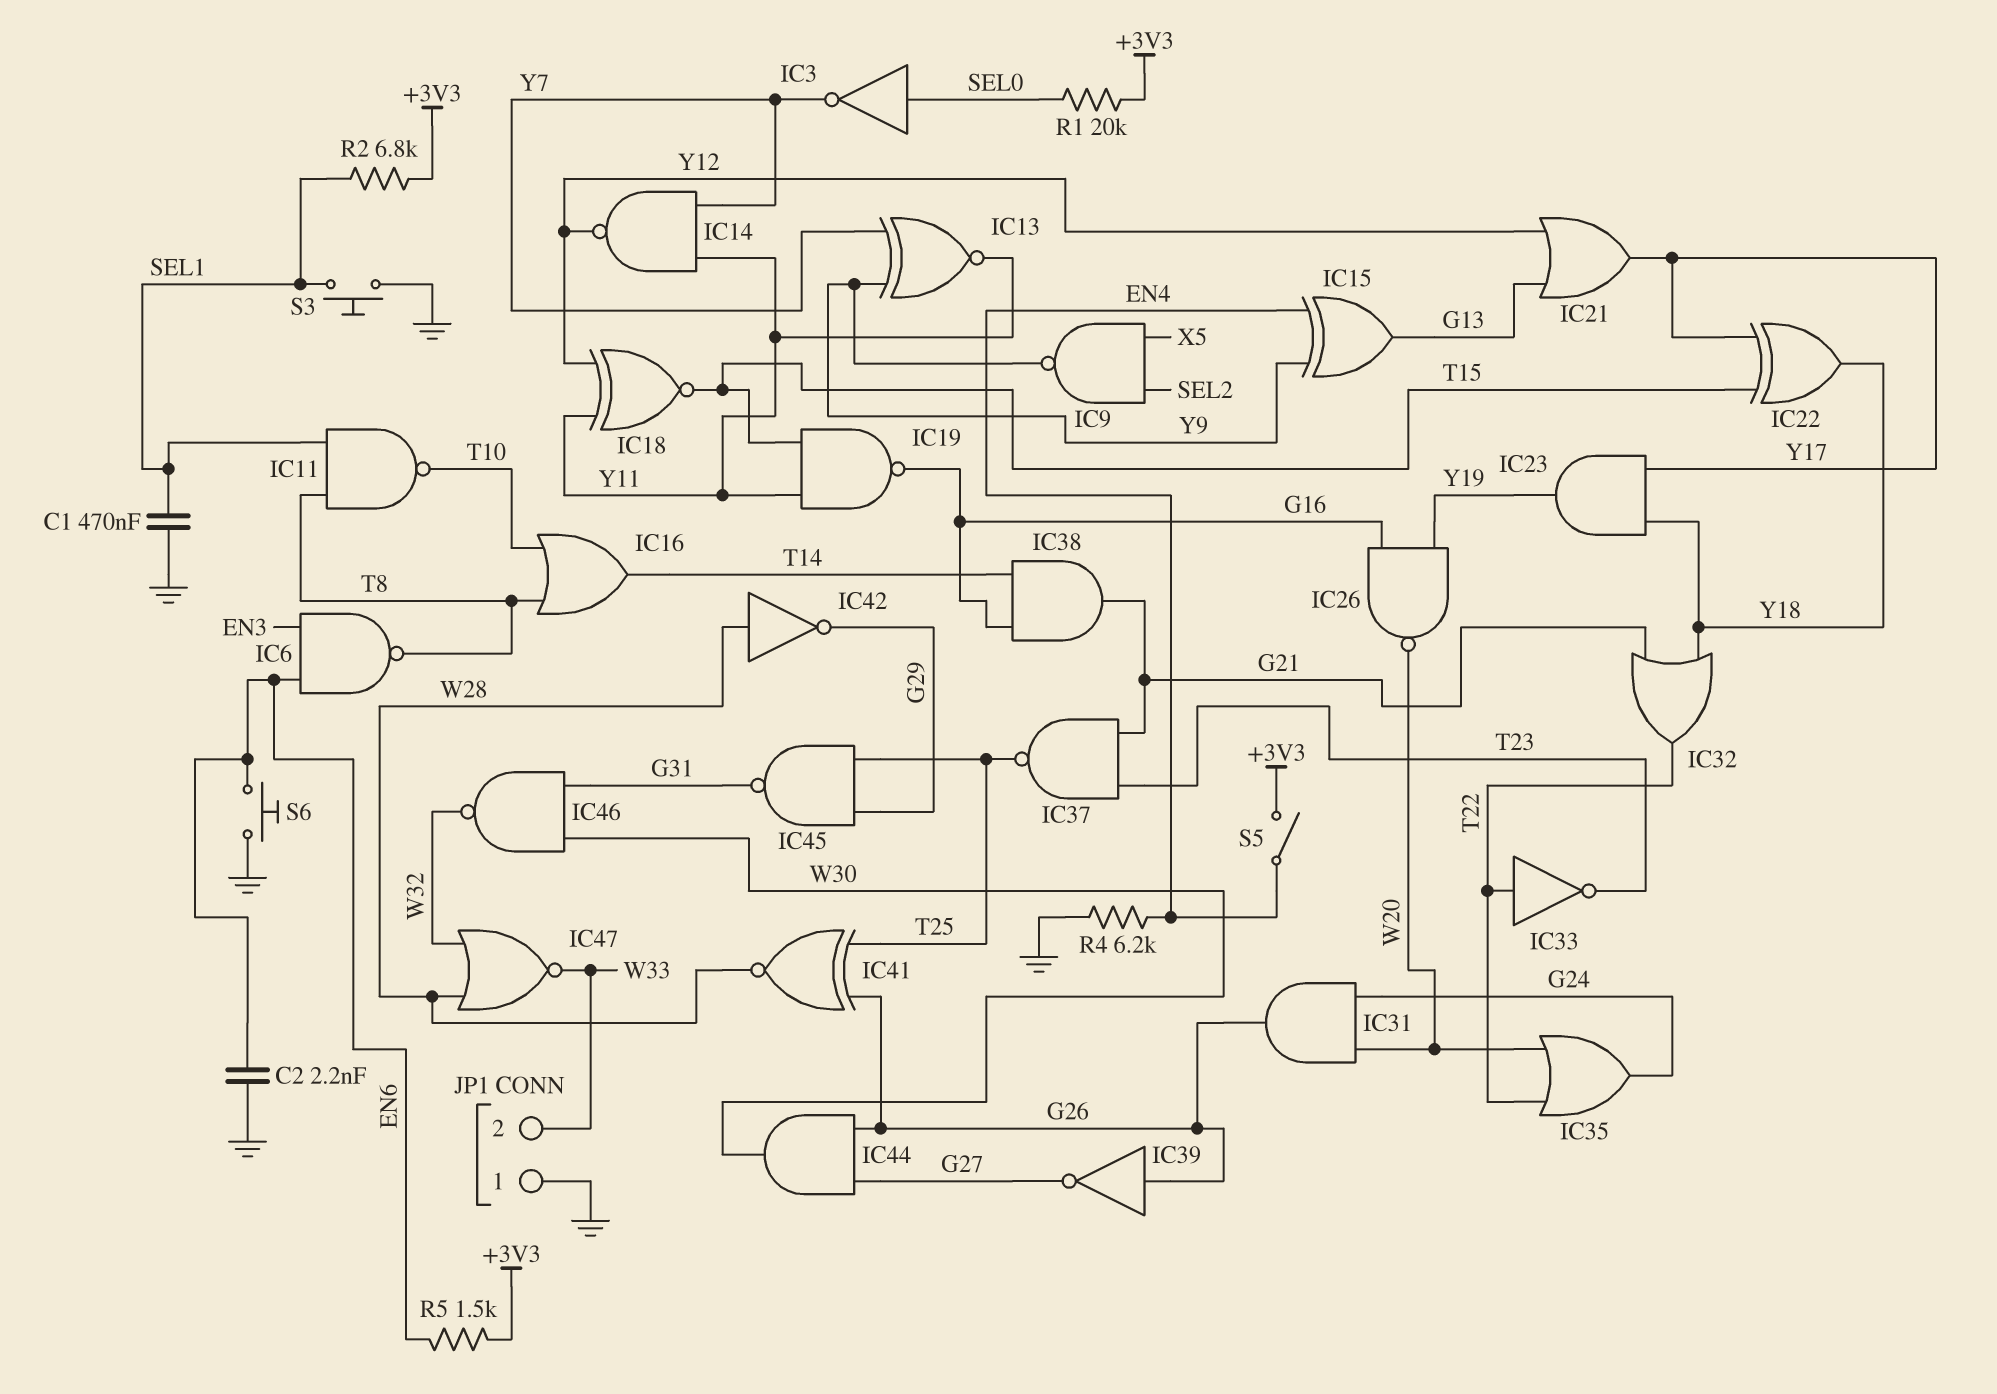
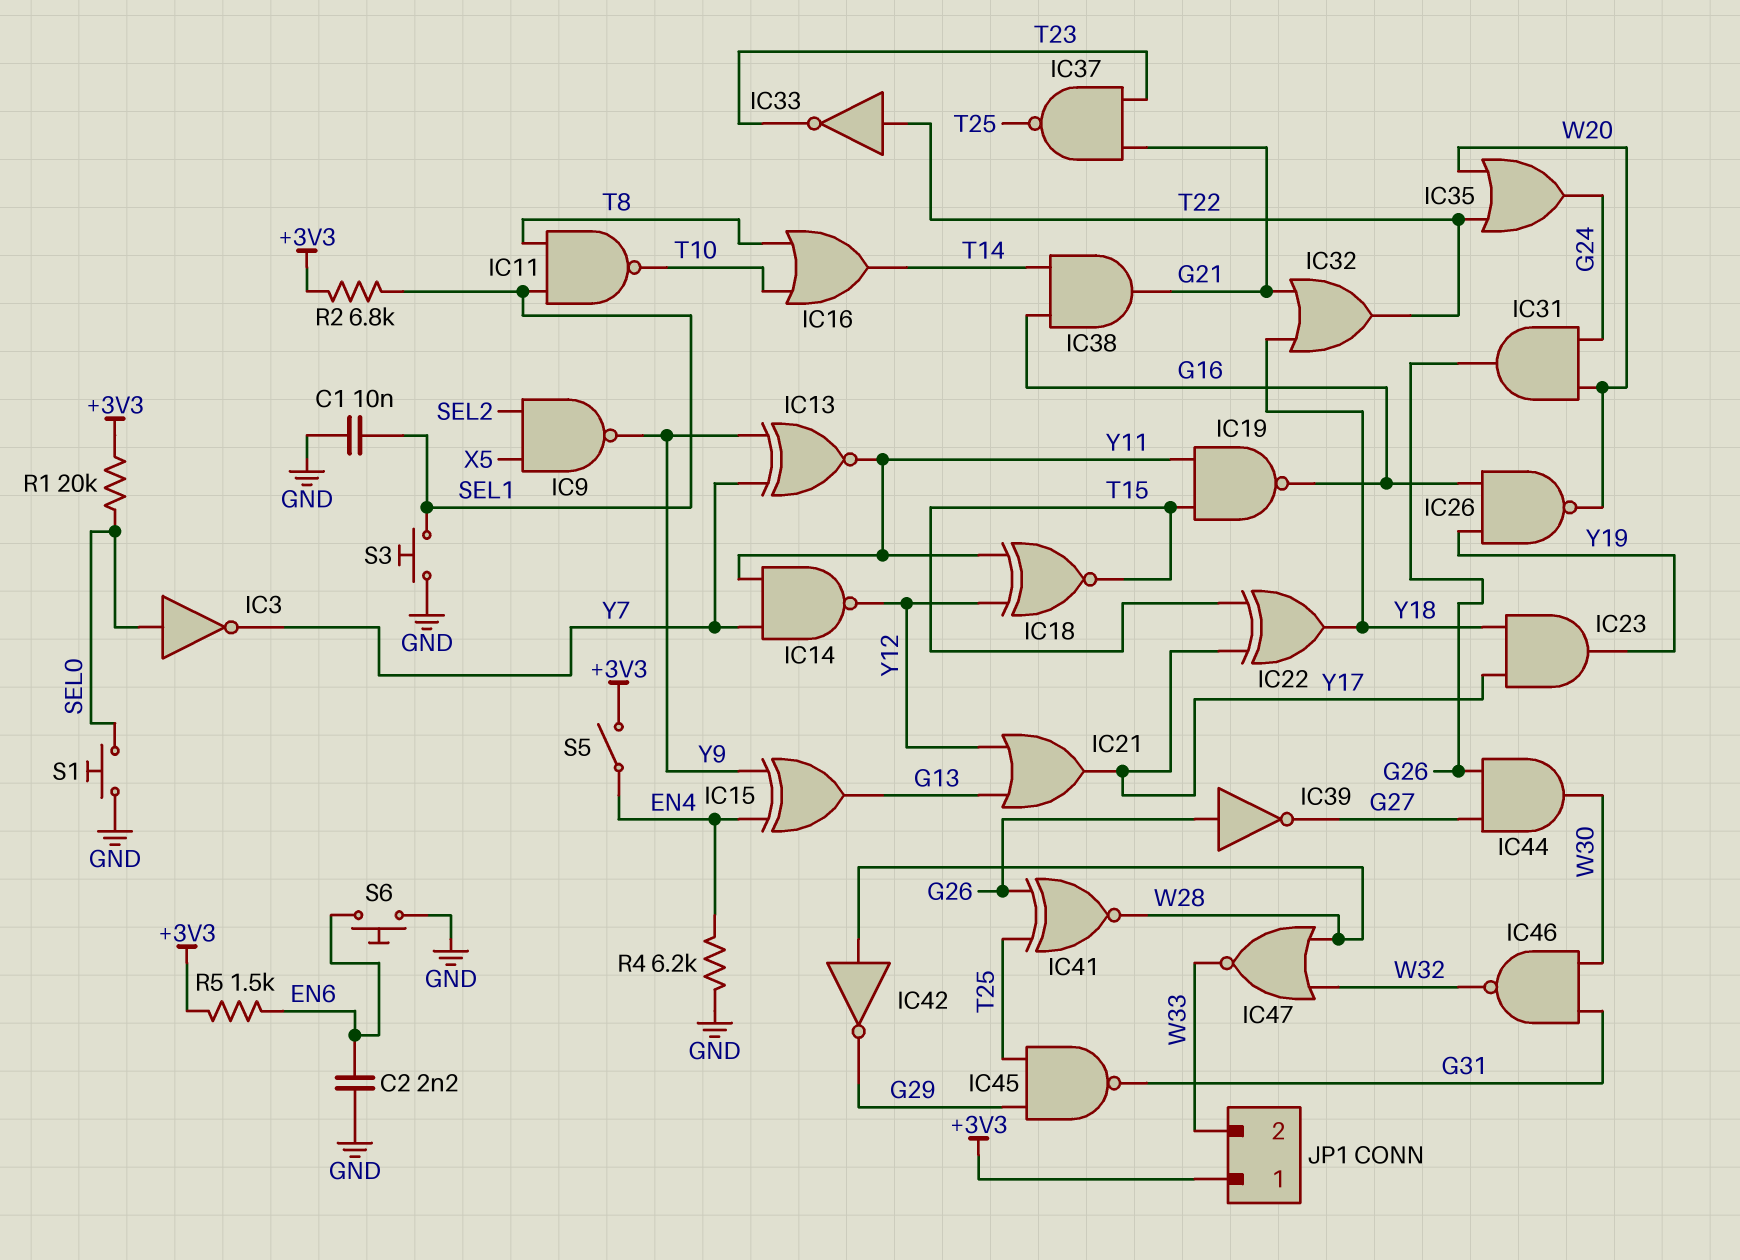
C1: 470nF (GND, SEL1) -> 10nF (GND, SEL1)
IC6: NAND (in EN3, in EN6, out T8) -> none
JP1 pin 1: GND -> +3V3
S1: none -> button (GND, SEL0)

